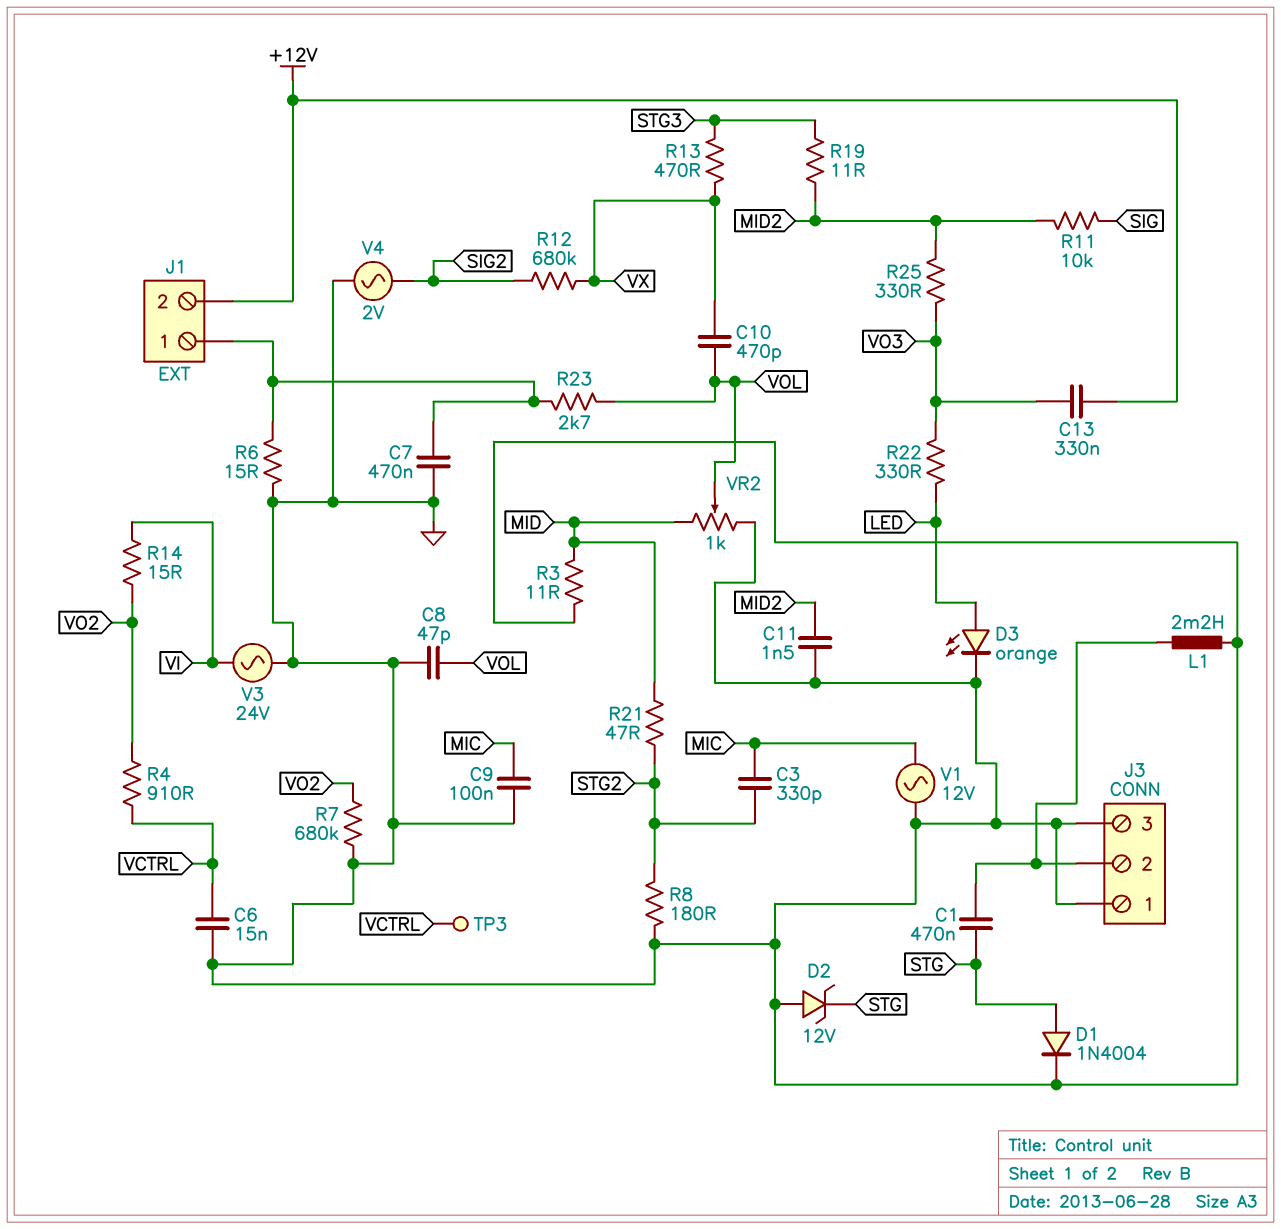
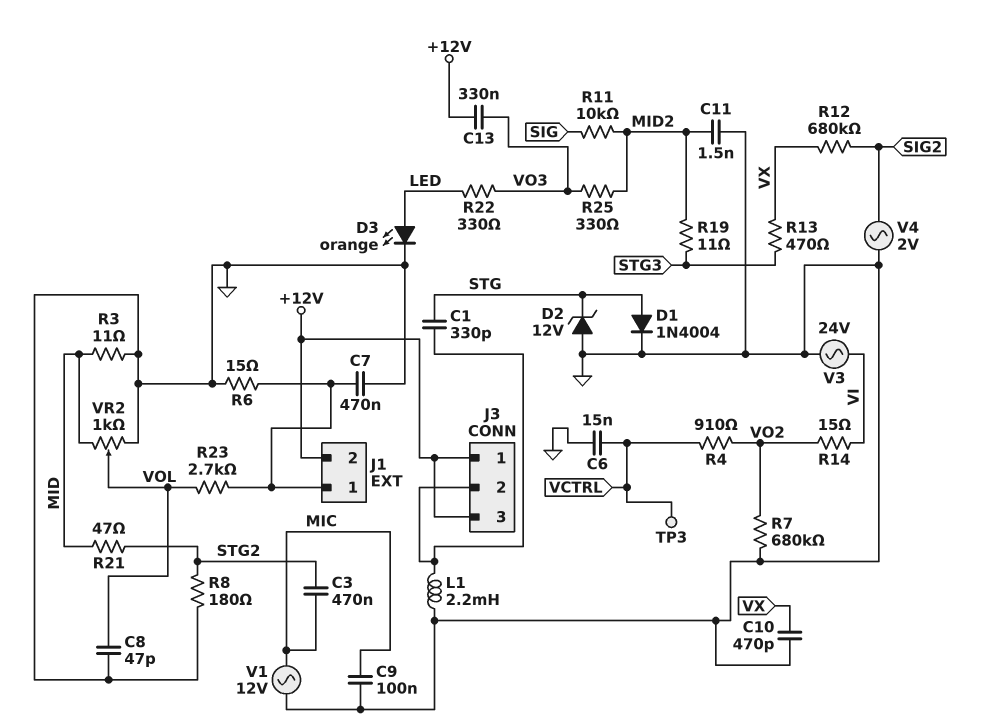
C1: 470nF (J3/2, STG) -> 330pF (J3/2, STG)
C3: 330pF (MIC, STG2) -> 470nF (MIC, STG2)
C10: 470pF (VOL, VX) -> 470pF (GND, VX)
J3 pin 1: GND -> +12V
J3 pin 3: GND -> +12V

